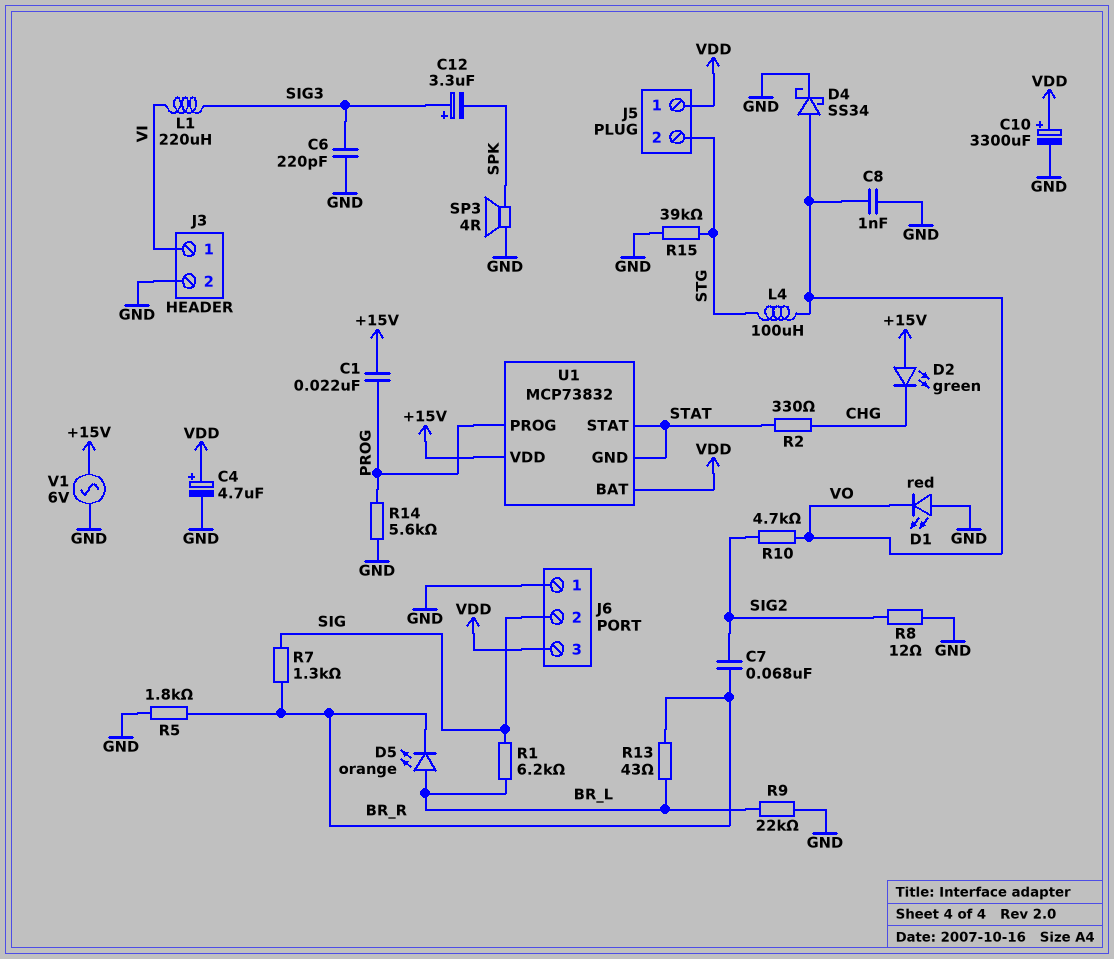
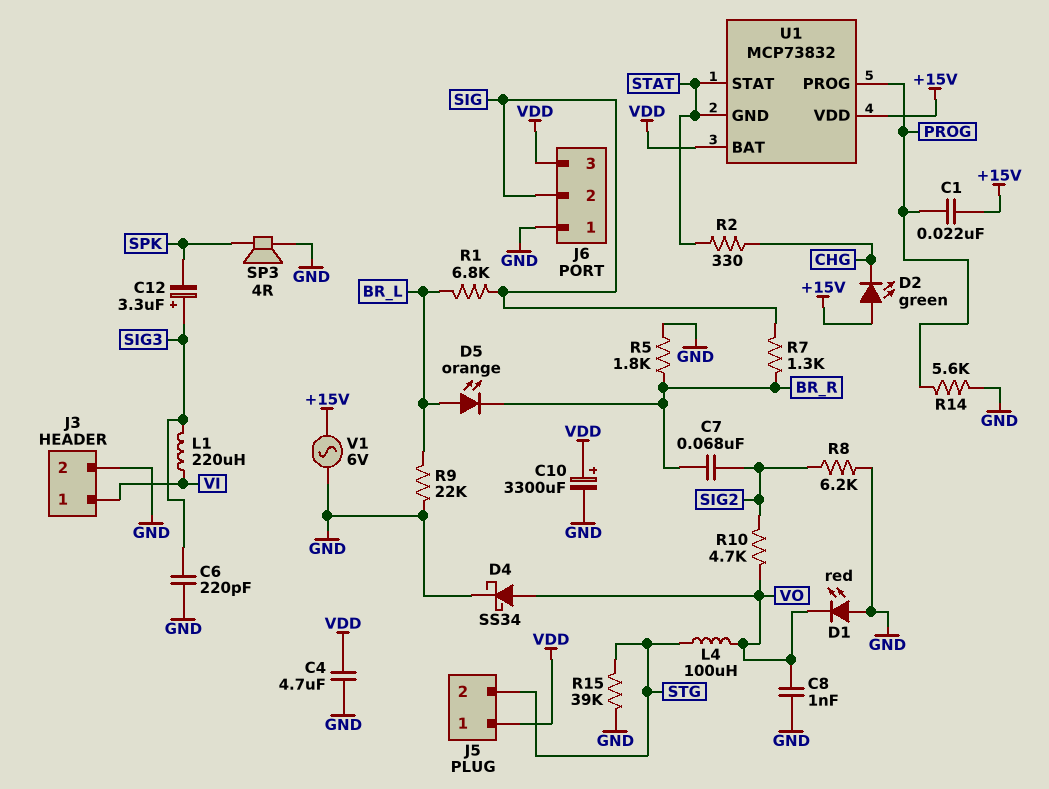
C4: 4.7uF (plus VDD, minus GND) -> 4.7uF (GND, VDD)
R1: 6.2k (BR_L, SIG) -> 6.8k (BR_L, SIG)
R8: 12 (GND, SIG2) -> 6.2k (GND, SIG2)
R13: 43 (BR_L, BR_R) -> none

